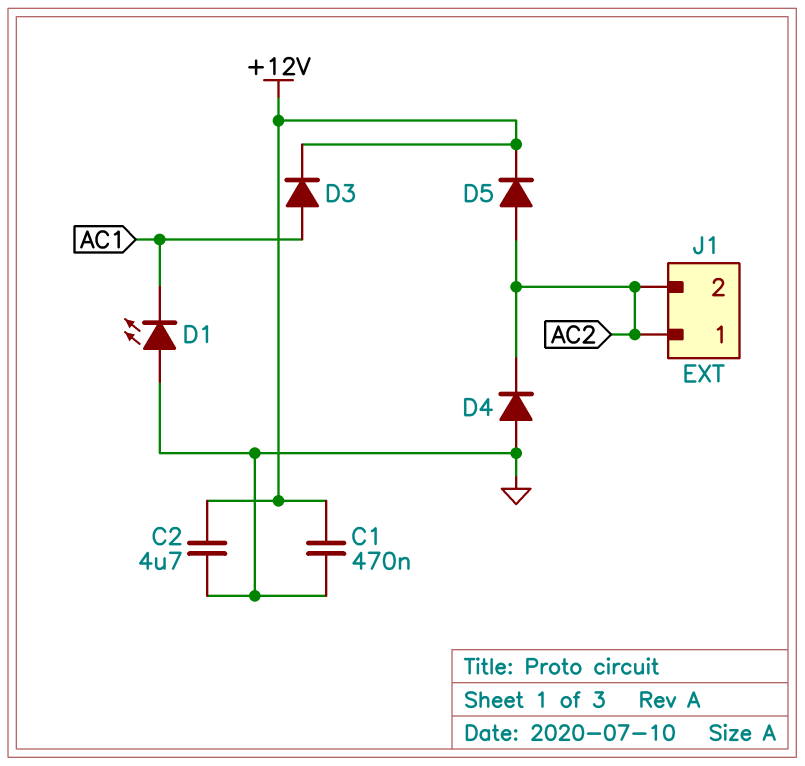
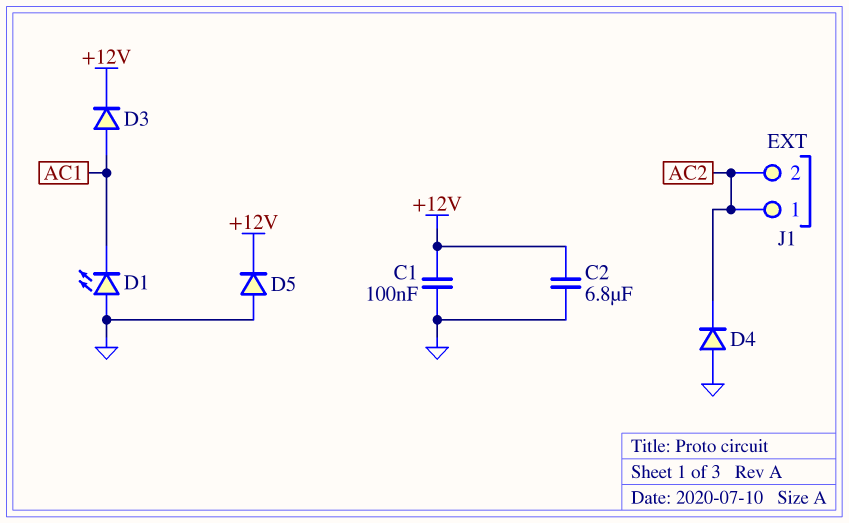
C1: 470nF (+12V, GND) -> 100nF (+12V, GND)
C2: 4.7uF (+12V, GND) -> 6.8uF (+12V, GND)
D5: diode (A AC2, K +12V) -> diode (A GND, K +12V)

